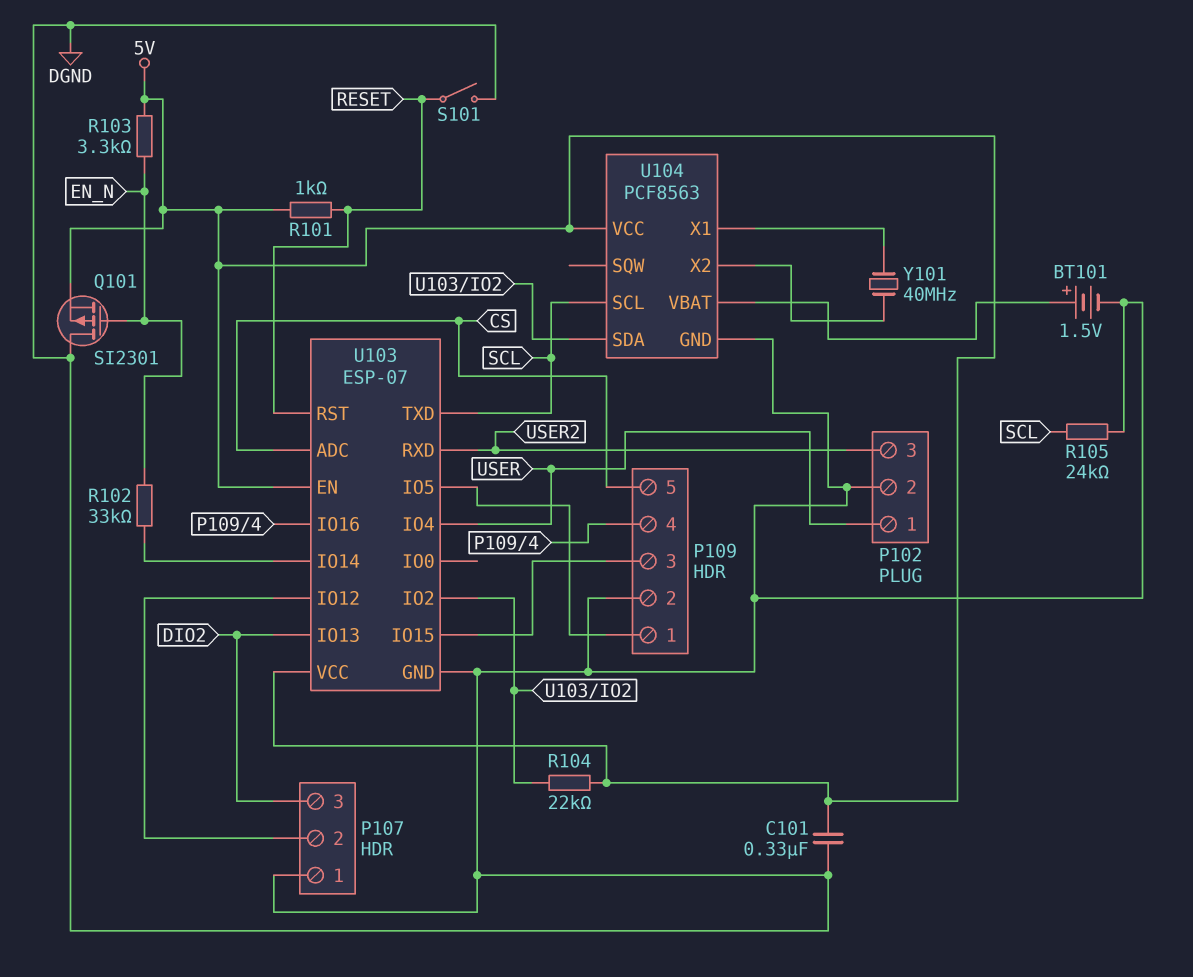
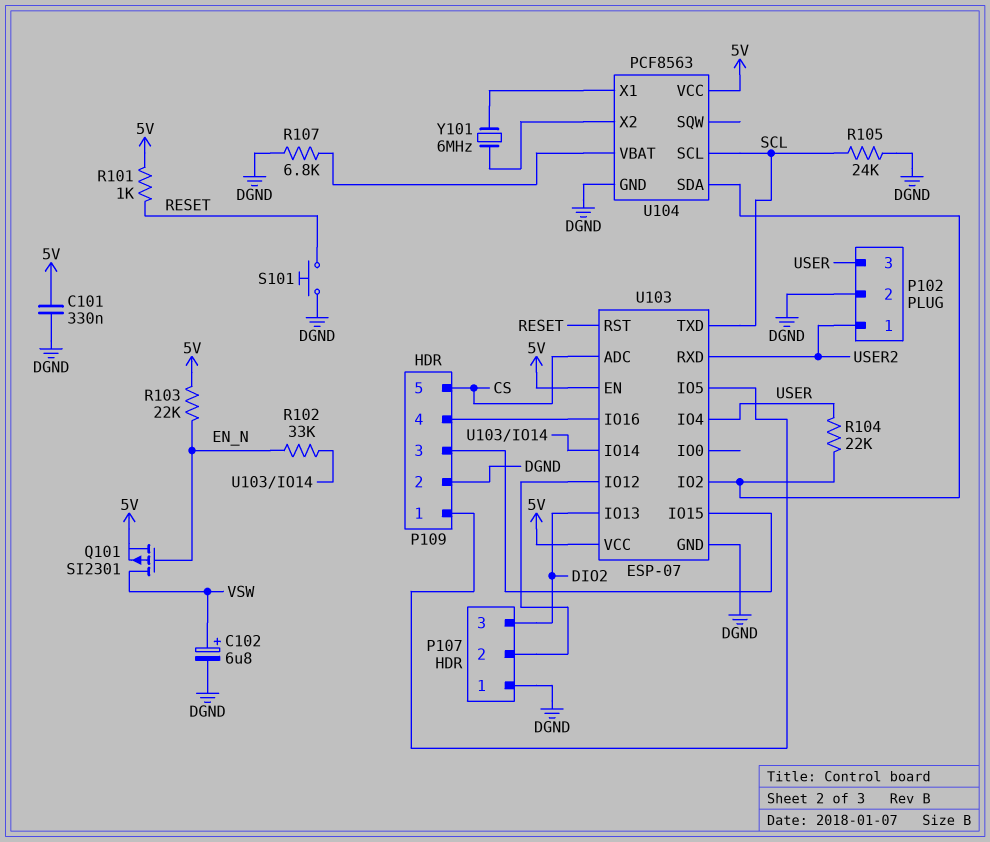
BT101: 1.5V (plus U104/VBAT, minus DGND) -> none
C102: none -> 6.8uF (plus VSW, minus DGND)
P102 pin 1: USER -> USER2
P102 pin 3: USER2 -> USER
Q101: PMOS SI2301 (G EN_N, D DGND, S 5V) -> PMOS SI2301 (G EN_N, D VSW, S 5V)
R103: 3.3k (5V, EN_N) -> 22k (5V, EN_N)
R104: 22k (5V, U103/IO2) -> 22k (U103/IO2, USER)
R107: none -> 6.8k (DGND, U104/VBAT)
S101: switch (DGND, RESET) -> button (DGND, RESET)
Y101: 40MHz (U104/X1, U104/X2) -> 6MHz (U104/X1, U104/X2)

